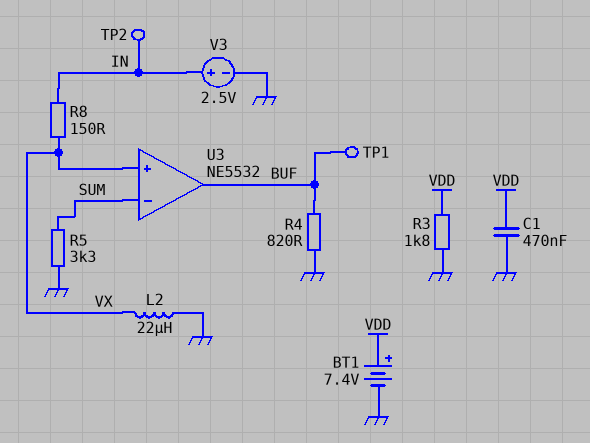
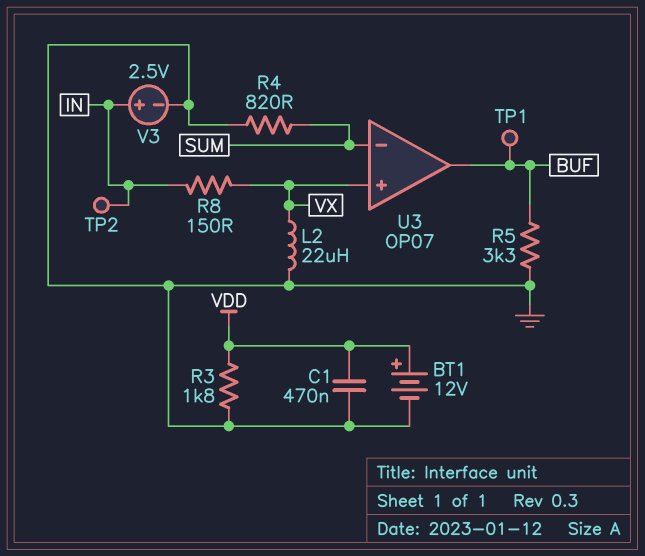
BT1: 7.4V (plus VDD, minus GND) -> 12V (plus VDD, minus GND)
R4: 820 (BUF, GND) -> 820 (GND, SUM)
R5: 3.3k (GND, SUM) -> 3.3k (BUF, GND)
U3: NE5532 -> OP07

